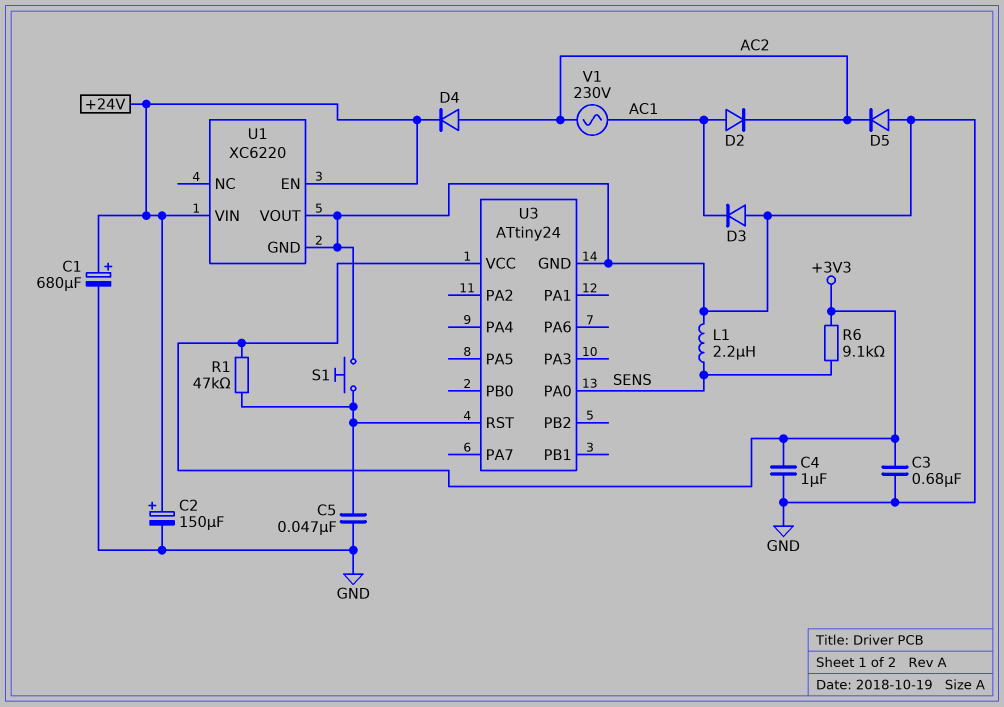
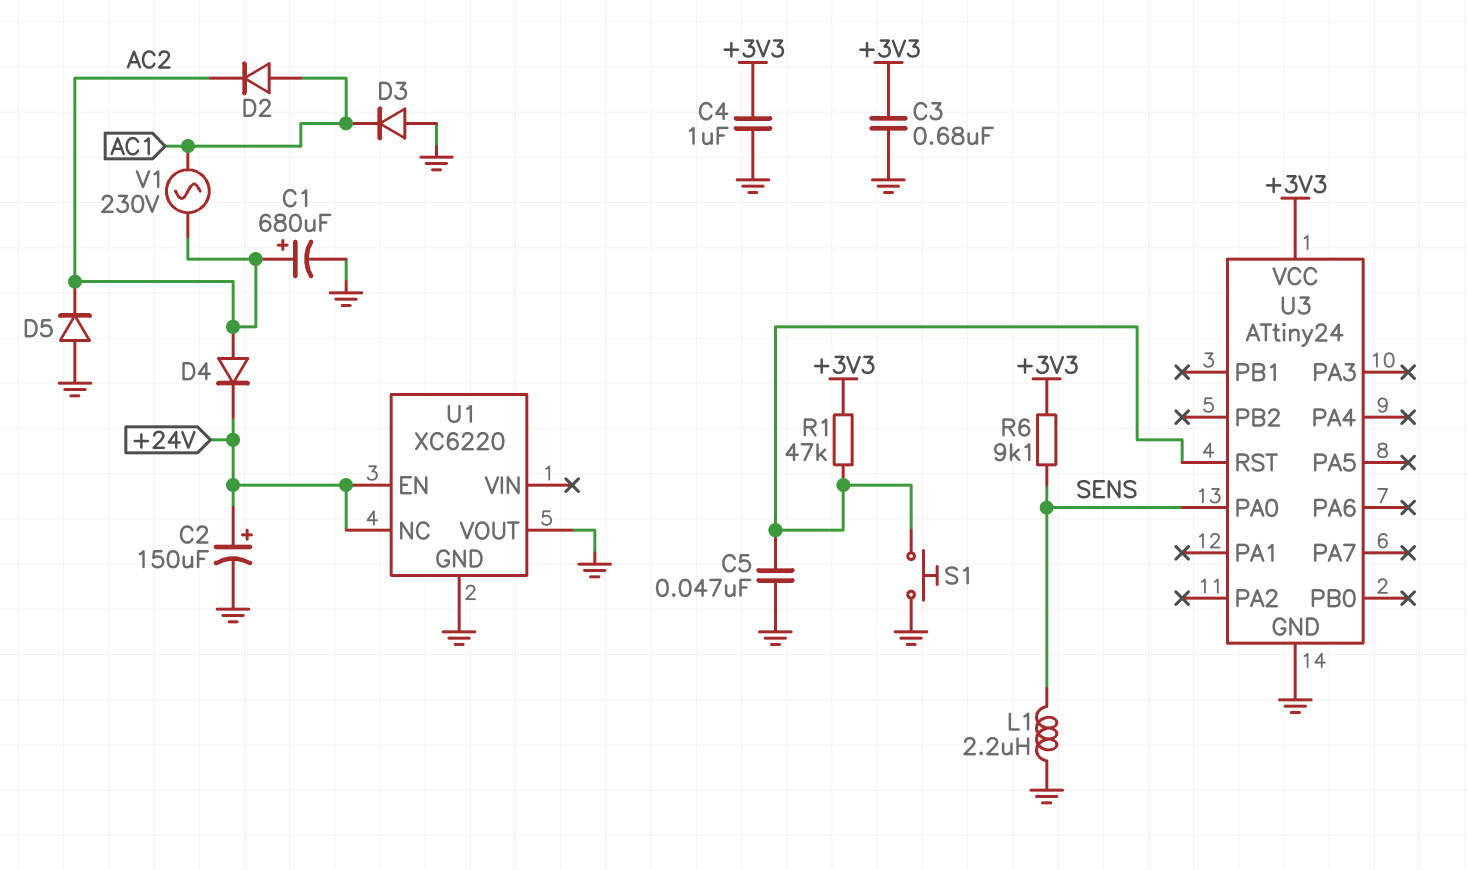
C1: 680uF (plus +24V, minus GND) -> 680uF (plus AC2, minus GND)
U1 pin NC: none -> +24V
U1 pin VIN: +24V -> none

